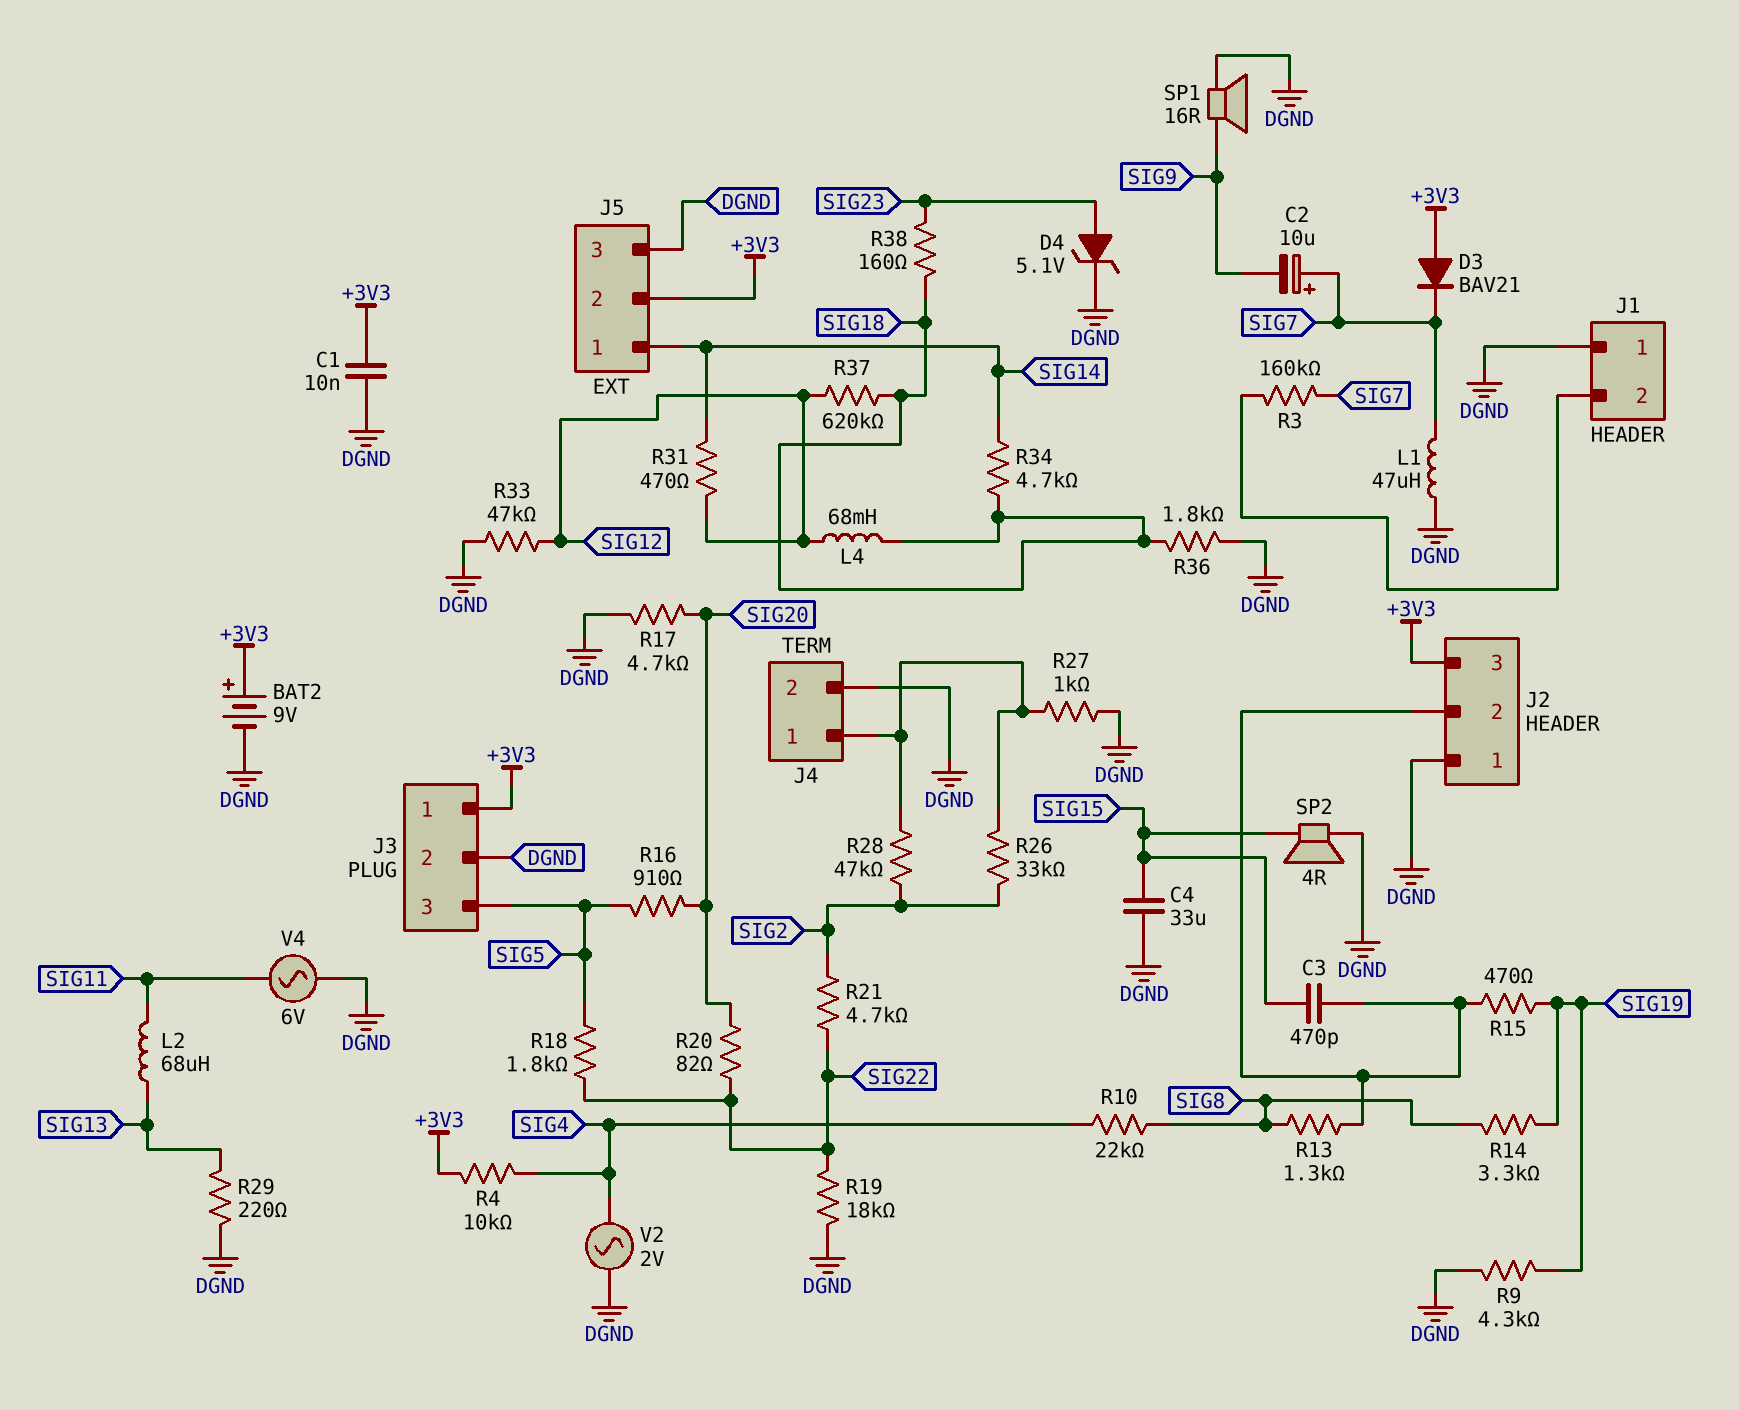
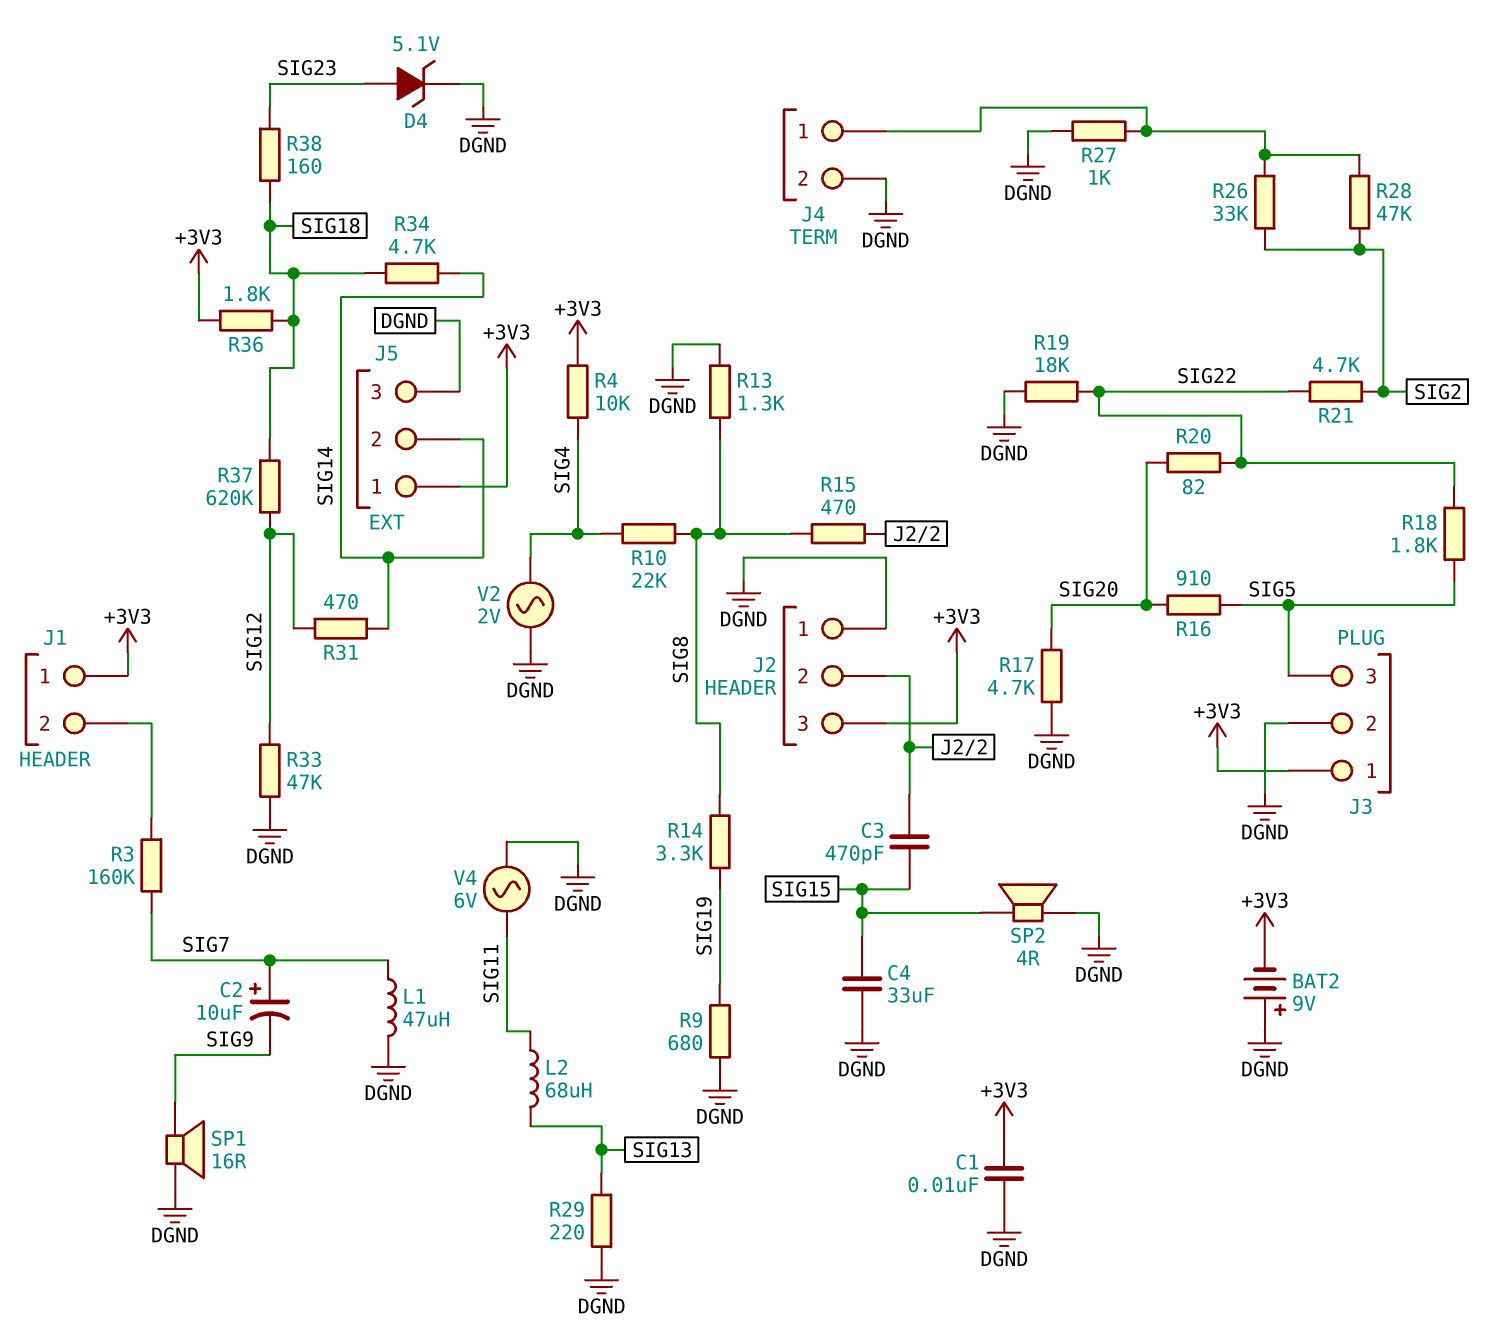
BAT2: 9V (plus +3V3, minus DGND) -> 9V (plus DGND, minus +3V3)
D3: diode BAV21 (A +3V3, K SIG7) -> none
J1 pin 1: DGND -> +3V3
J5 pin 1: SIG14 -> +3V3
J5 pin 2: +3V3 -> SIG14
L4: 68mH (SIG12, SIG18) -> none
R9: 4.3k (DGND, SIG19) -> 680 (DGND, SIG19)
R13: 1.3k (J2/2, SIG8) -> 1.3k (DGND, SIG8)
R15: 470 (J2/2, SIG19) -> 470 (J2/2, SIG8)
R36: 1.8k (DGND, SIG18) -> 1.8k (+3V3, SIG18)

